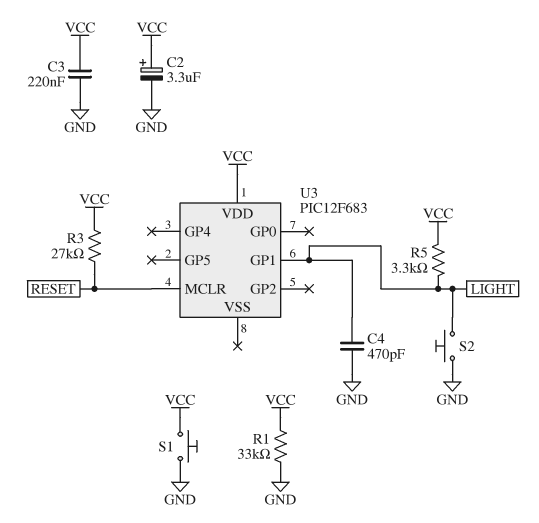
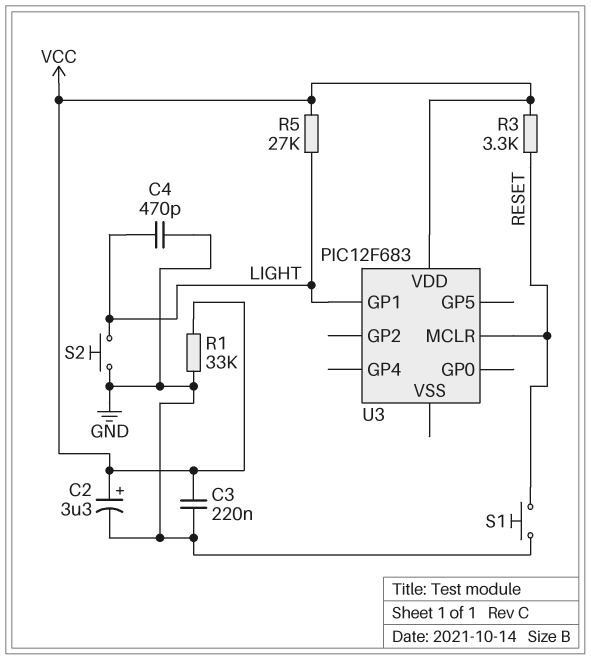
R3: 27k (RESET, VCC) -> 3.3k (RESET, VCC)
R5: 3.3k (LIGHT, VCC) -> 27k (LIGHT, VCC)
S1: button (GND, VCC) -> button (GND, RESET)

